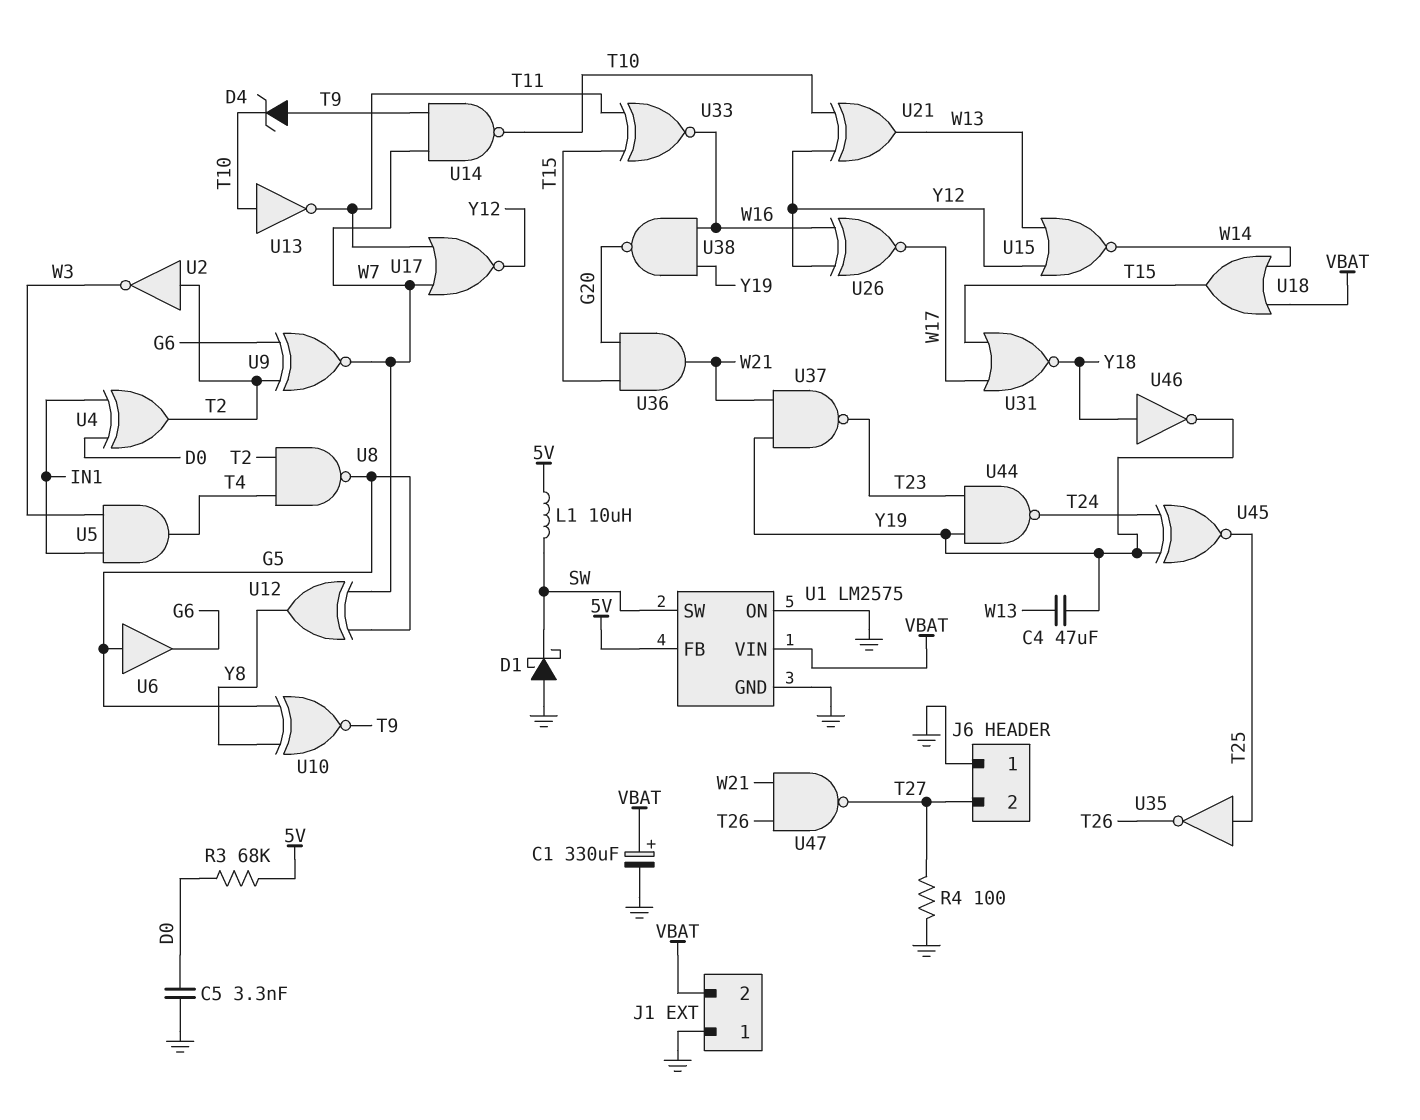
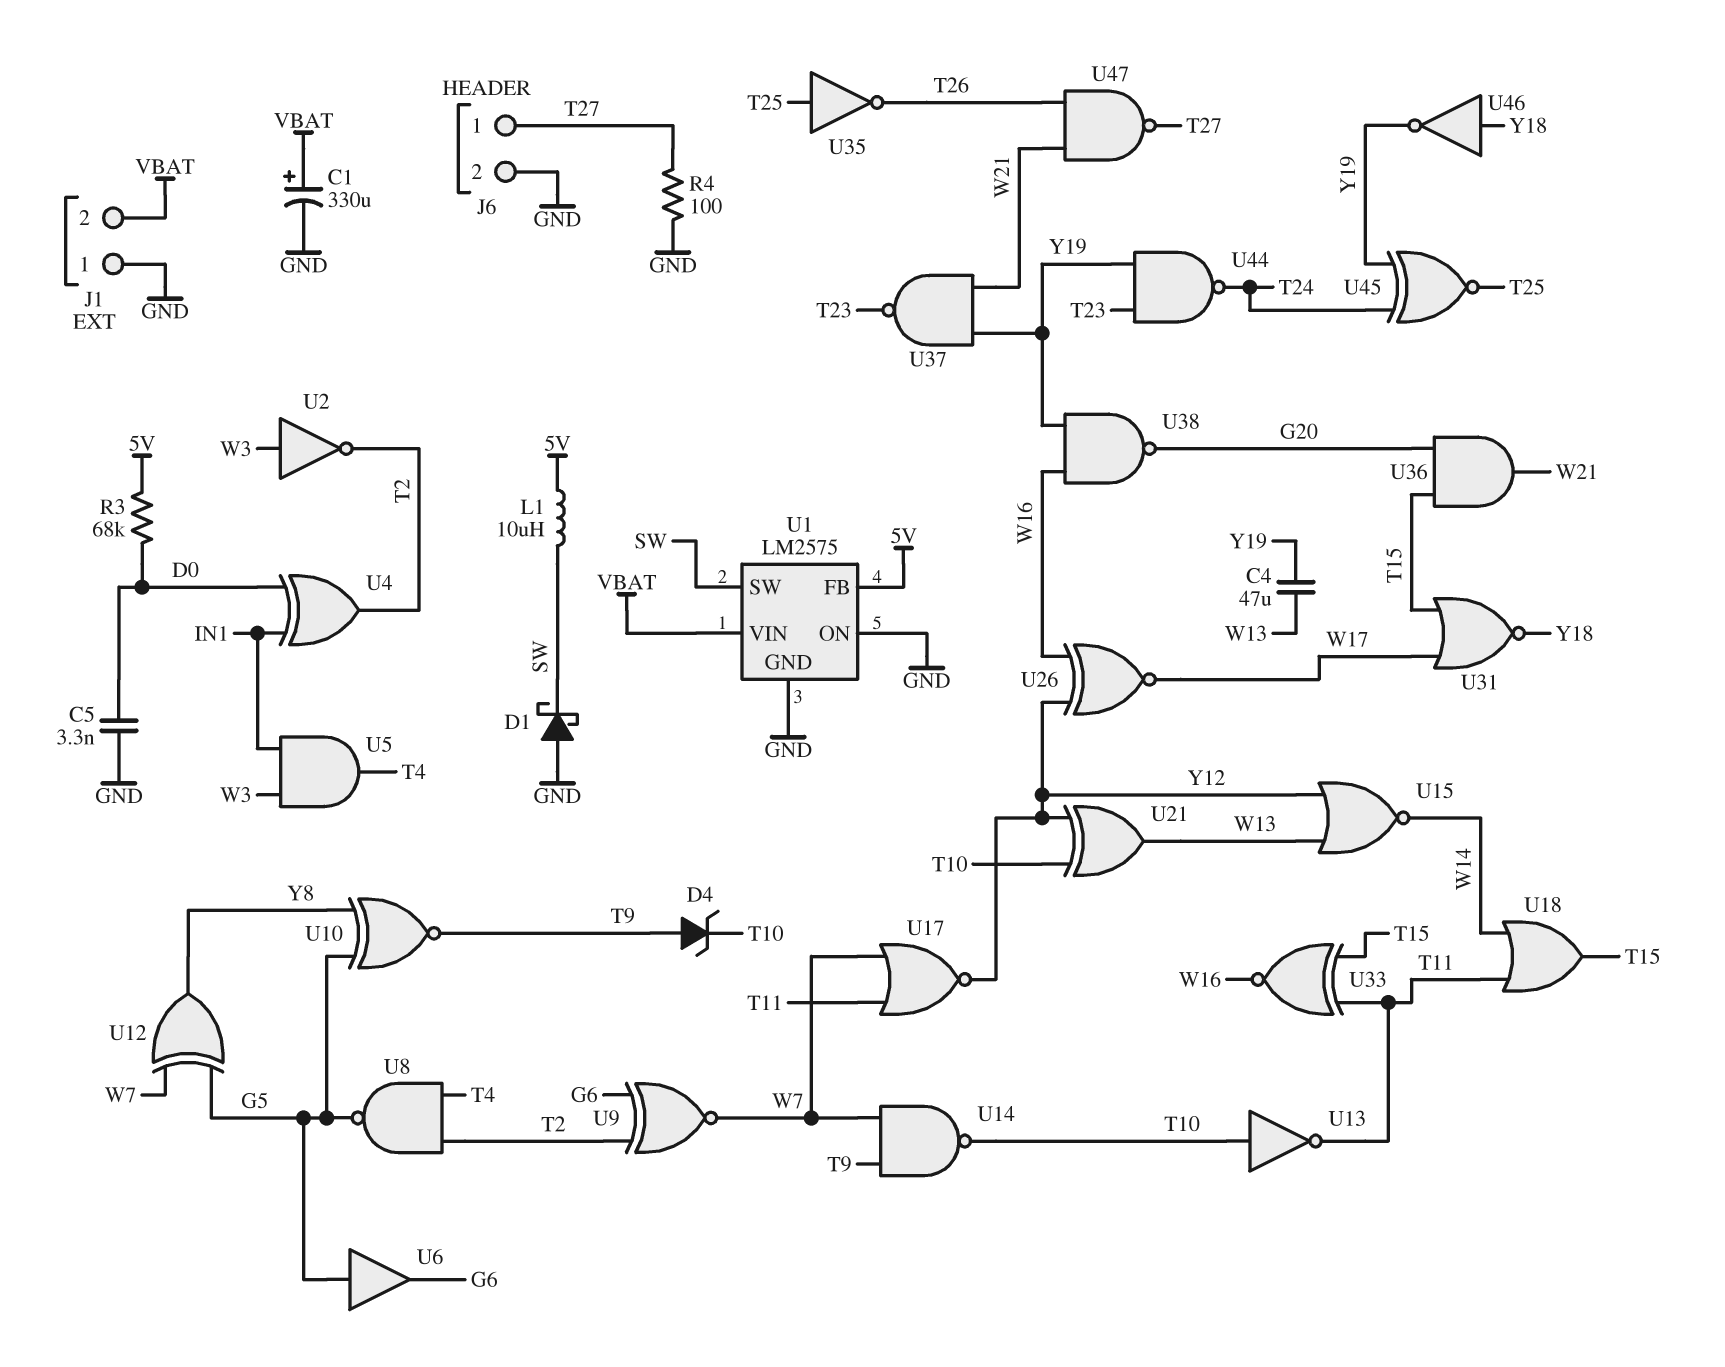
J6 pin 1: GND -> T27
J6 pin 2: T27 -> GND
U2: NOT (in T2, out W3) -> NOT (in W3, out T2)
U18: OR (in VBAT, in W14, out T15) -> OR (in T11, in W14, out T15)

